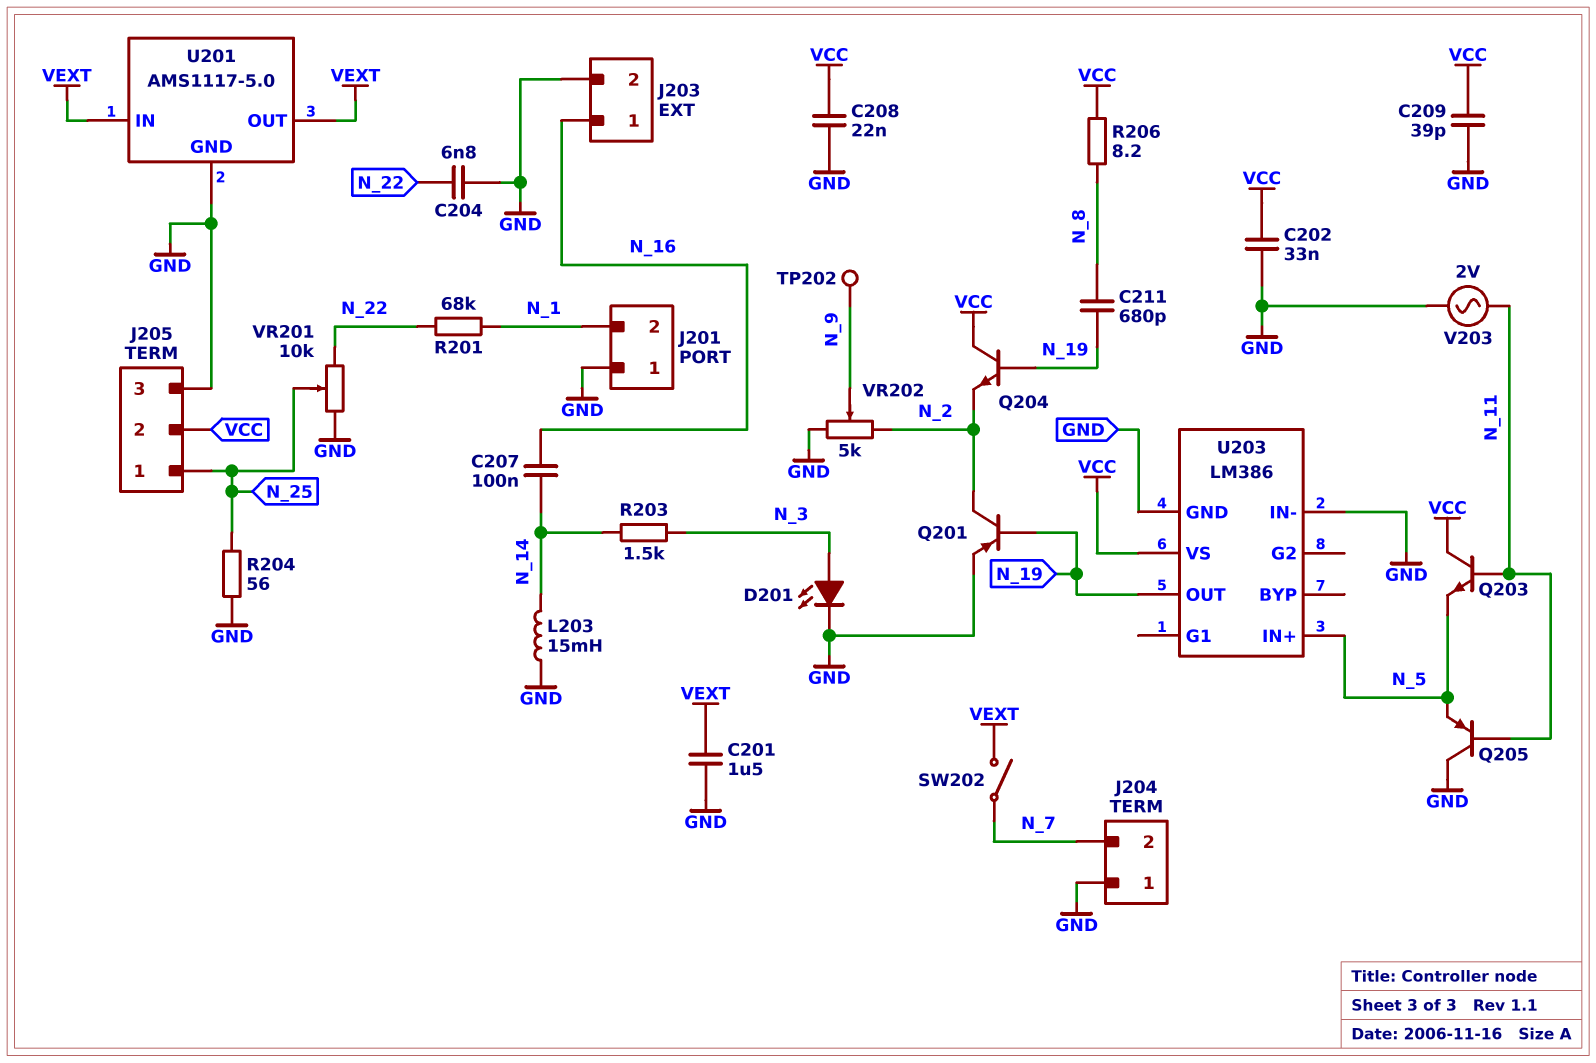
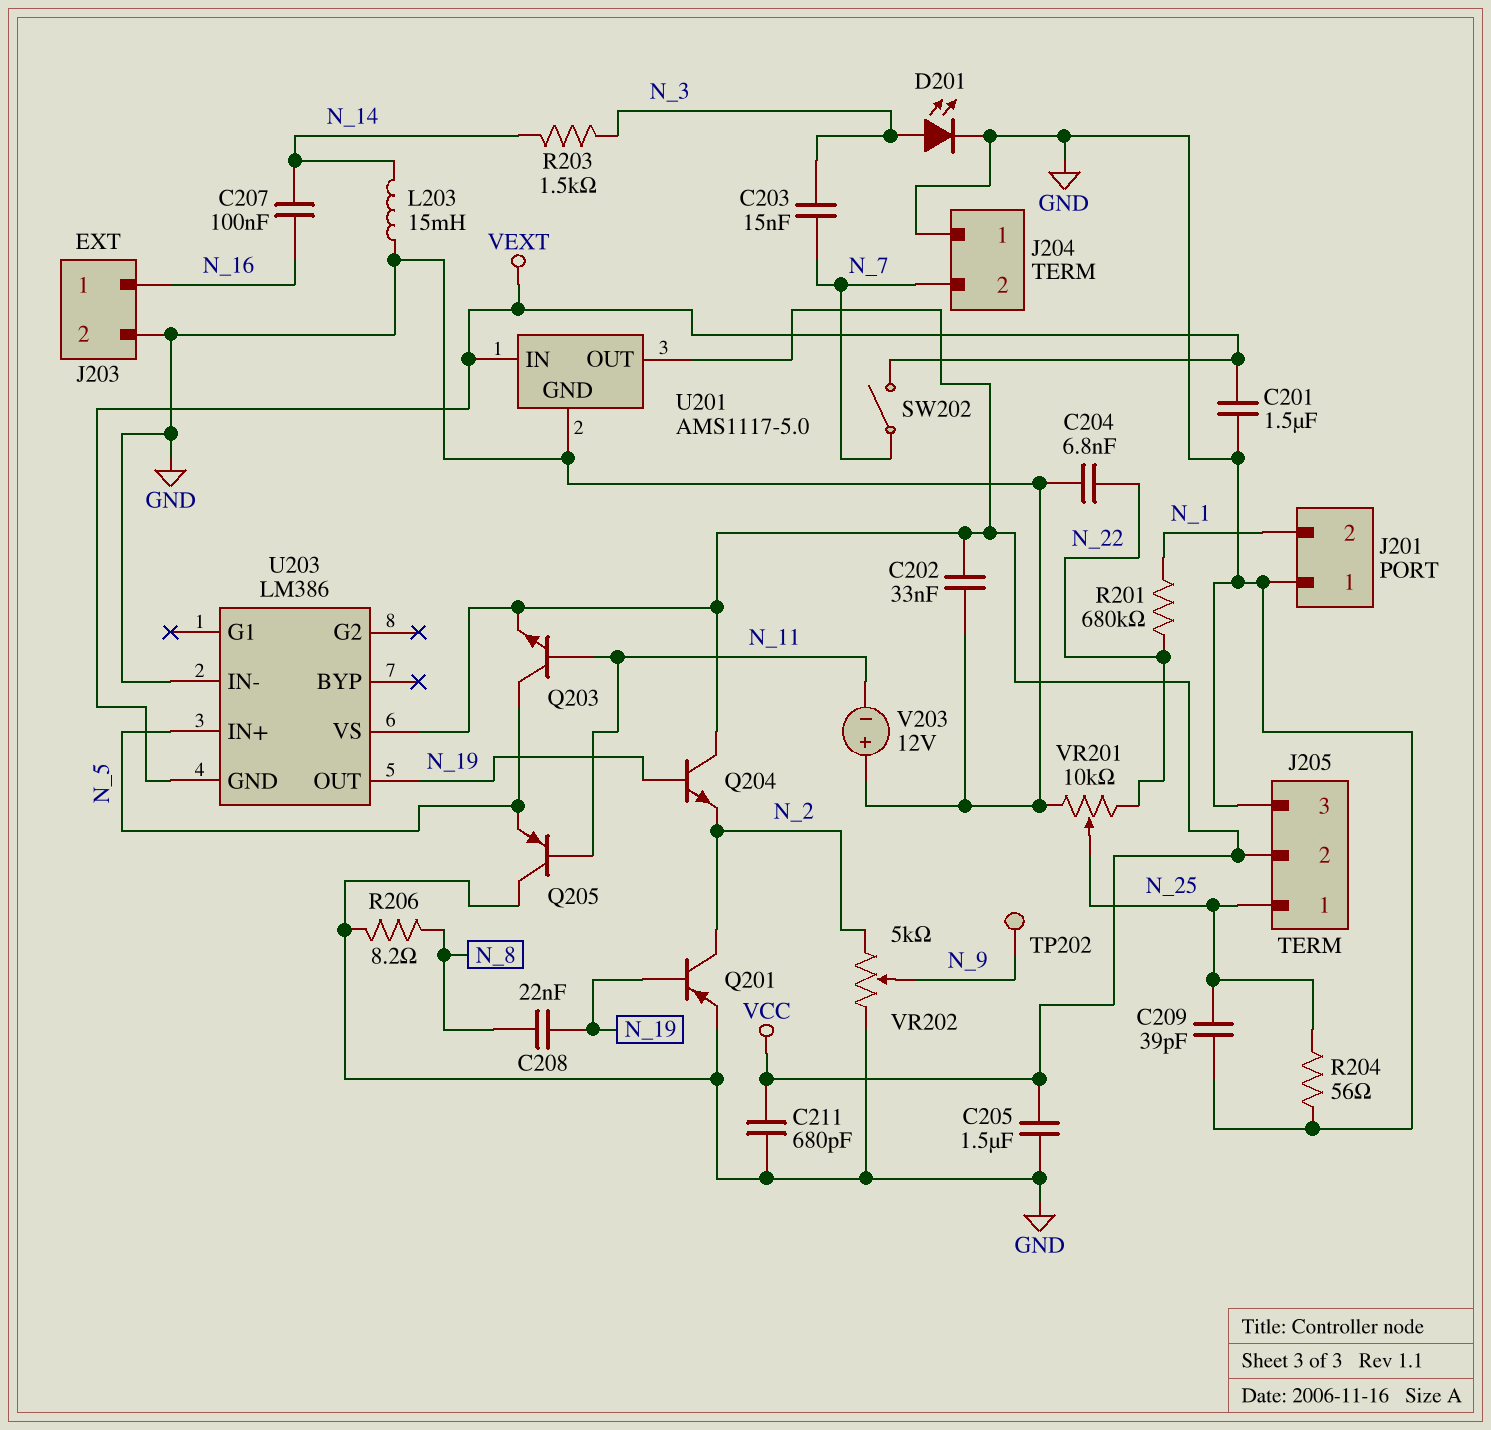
C203: none -> 15nF (N_3, N_7)
C205: none -> 1.5uF (GND, VCC)
C208: 22nF (GND, VCC) -> 22nF (N_8, N_19)
C209: 39pF (GND, VCC) -> 39pF (GND, N_25)
C211: 680pF (N_8, N_19) -> 680pF (GND, VCC)
Q203: NPN (B N_11, C VCC, E N_5) -> NPN (B N_11, C N_5, E VCC)
R201: 68k (N_1, N_22) -> 680k (N_1, N_22)
R206: 8.2 (N_8, VCC) -> 8.2 (GND, N_8)
U201 pin OUT: VEXT -> VCC
U203 pin GND: GND -> VEXT
V203: AC 2V (GND, N_11) -> 12V (plus GND, minus N_11)

